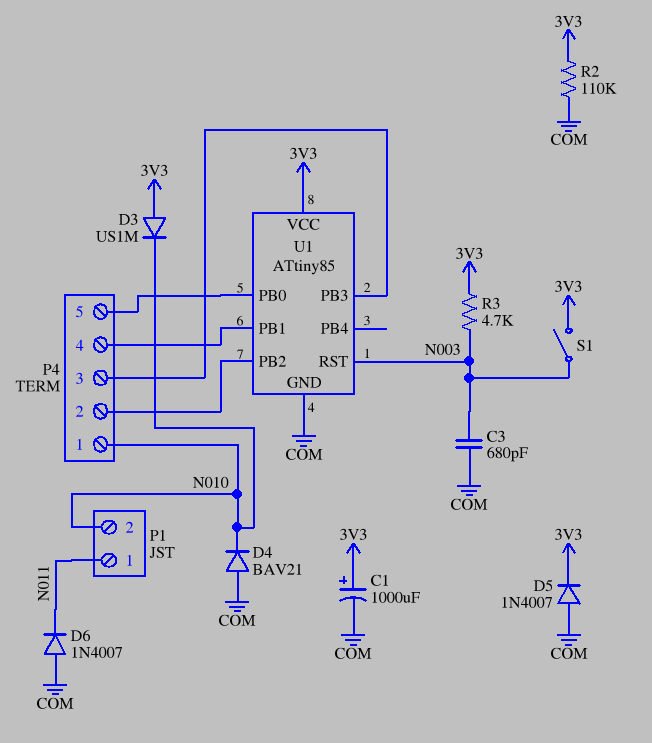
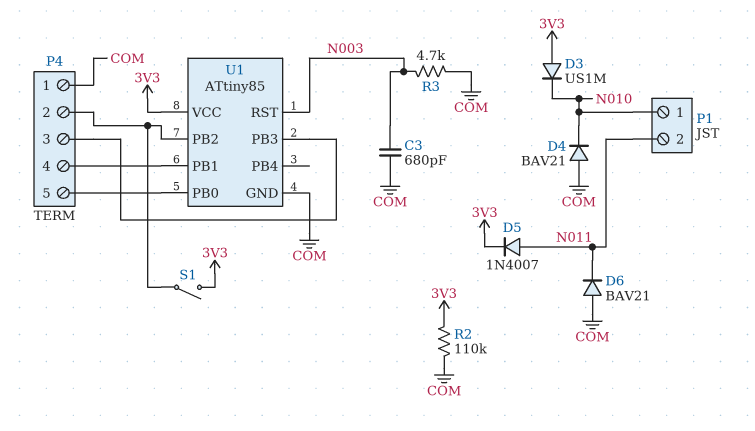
C1: 1000uF (plus 3V3, minus COM) -> none
D5: diode 1N4007 (A COM, K 3V3) -> diode 1N4007 (A N011, K 3V3)
D6: diode 1N4007 (A COM, K N011) -> diode BAV21 (A COM, K N011)
P1 pin 1: N011 -> N010
P1 pin 2: N010 -> N011
P4 pin 1: N010 -> COM
R3: 4.7k (3V3, N003) -> 4.7k (COM, N003)
S1: switch (3V3, N003) -> switch (3V3, P4/2)

